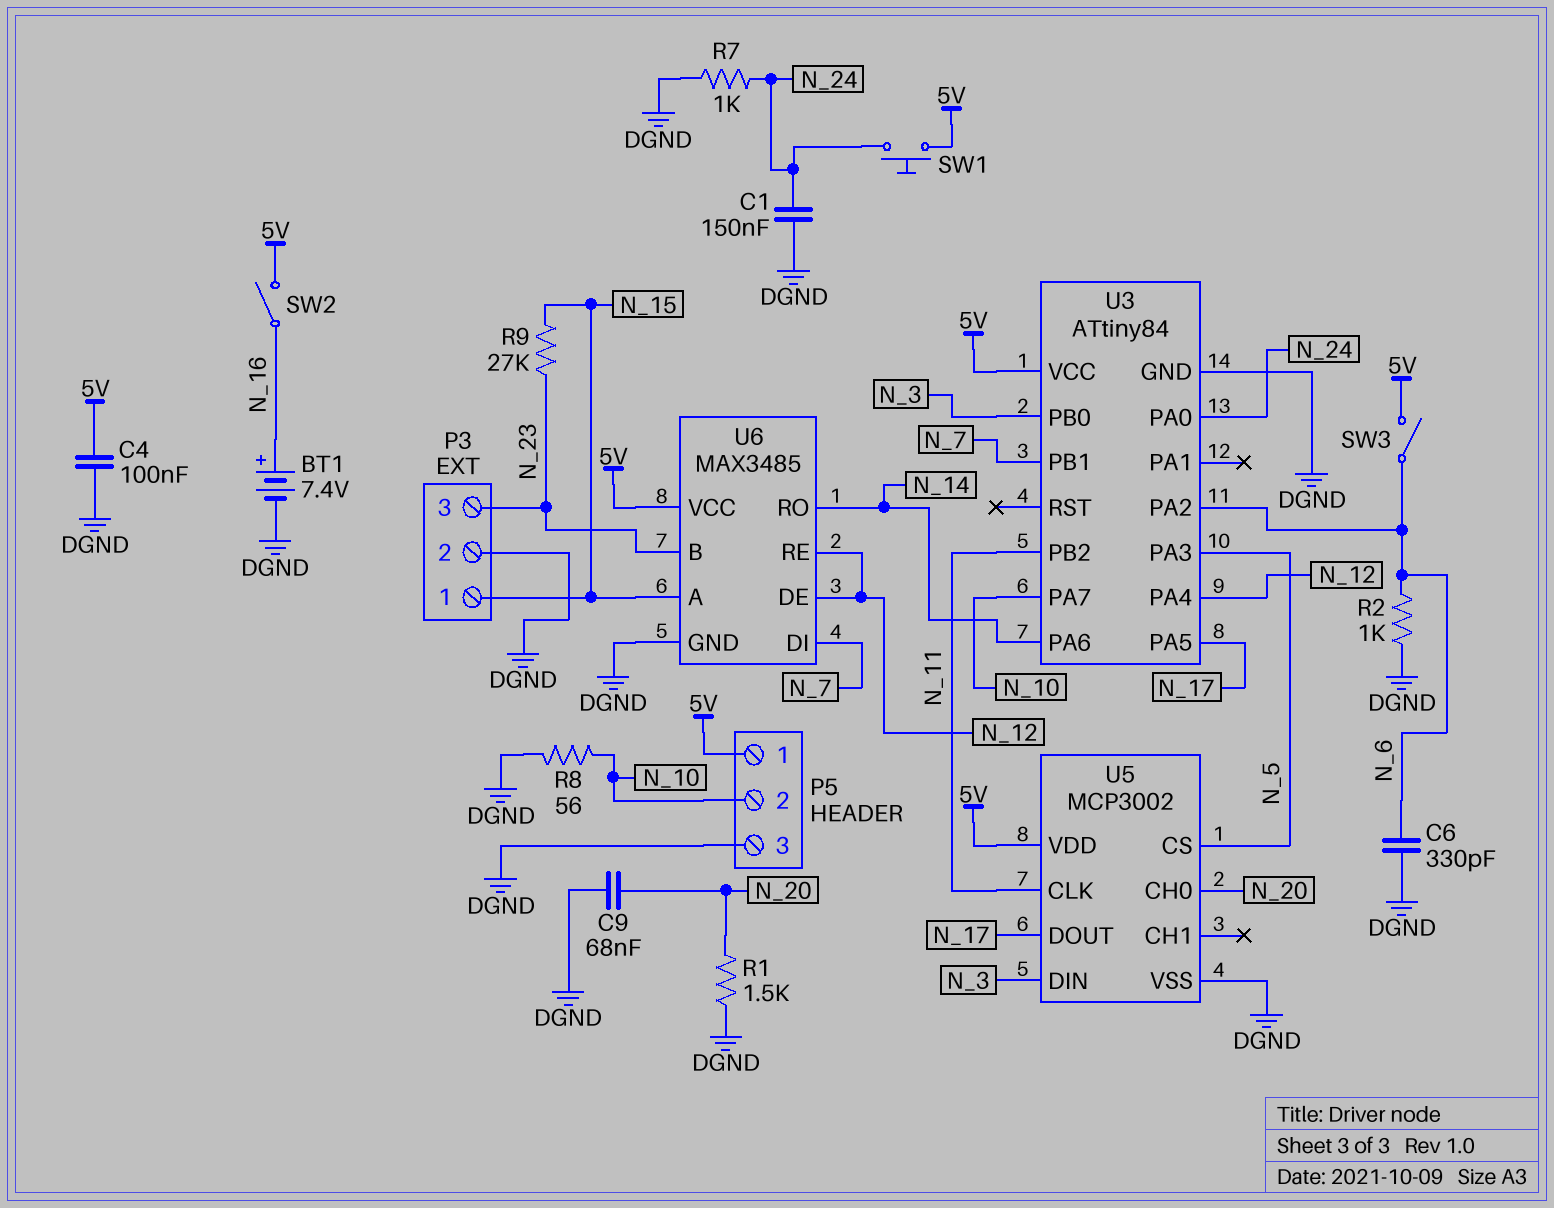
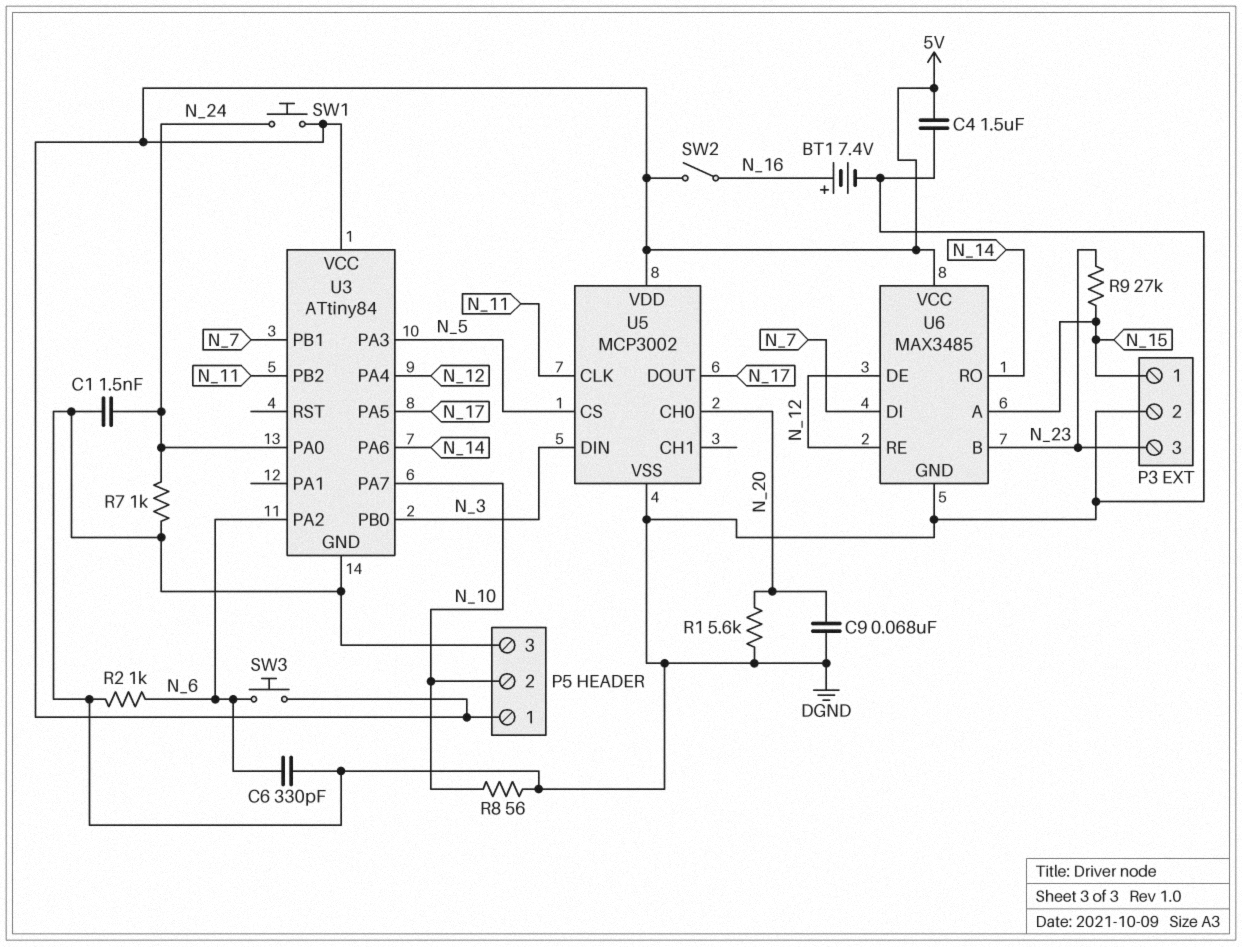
C1: 150nF (DGND, N_24) -> 1.5nF (DGND, N_24)
C4: 100nF (5V, DGND) -> 1.5uF (5V, DGND)
R1: 1.5k (DGND, N_20) -> 5.6k (DGND, N_20)
SW3: switch (5V, N_6) -> button (5V, N_6)

